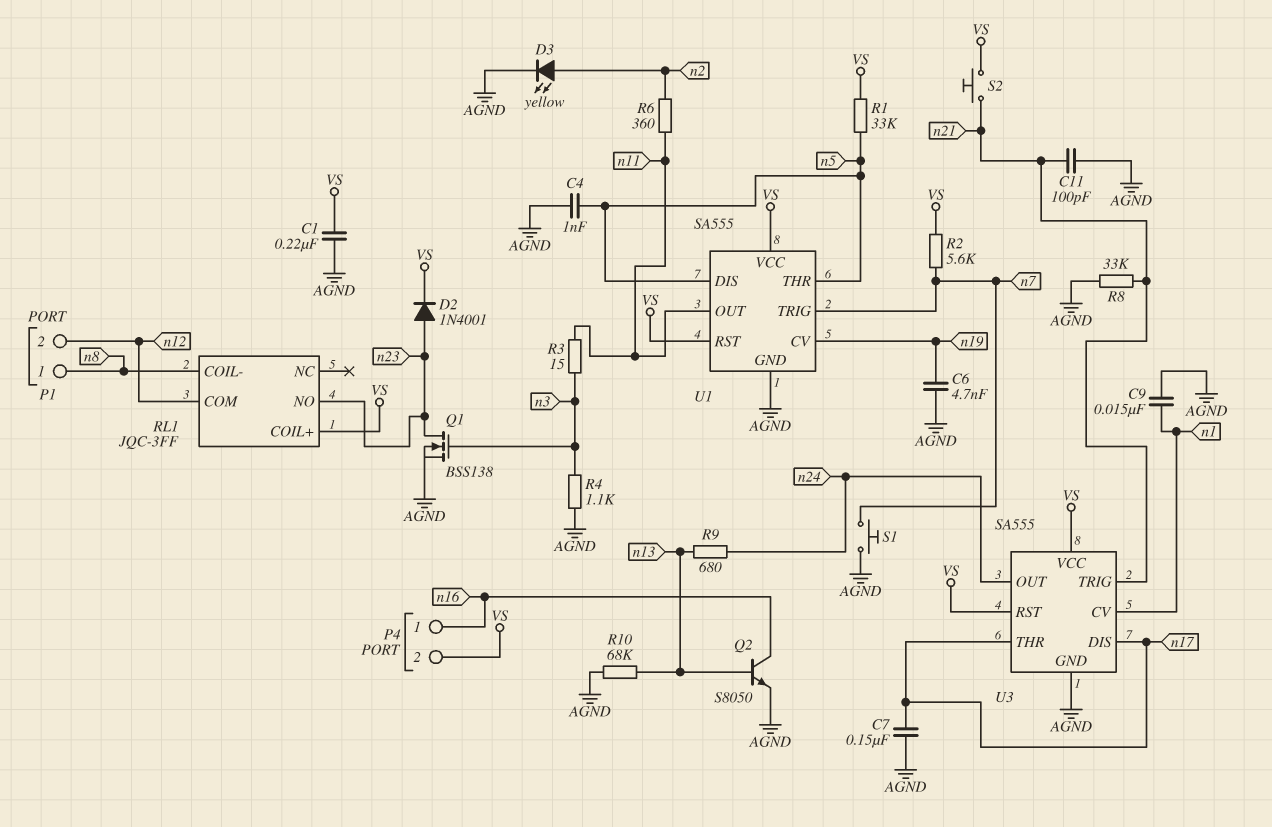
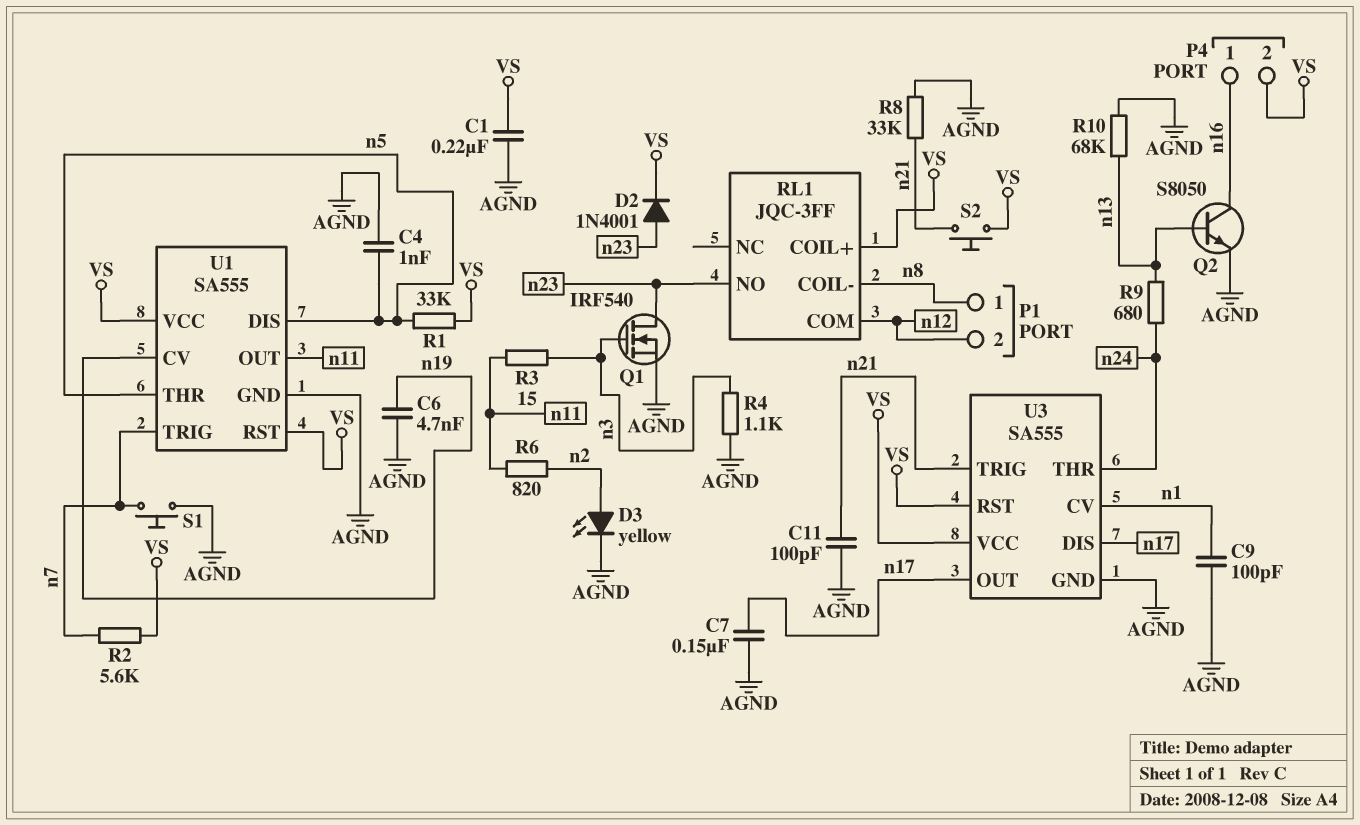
C9: 15nF (AGND, n1) -> 100pF (AGND, n1)
Q1: NMOS BSS138 (G n3, D n23, S AGND) -> NMOS IRF540 (G n3, D n23, S AGND)
R6: 360 (n2, n11) -> 820 (n2, n11)
U3 pin OUT: n24 -> n17
U3 pin THR: n17 -> n24

